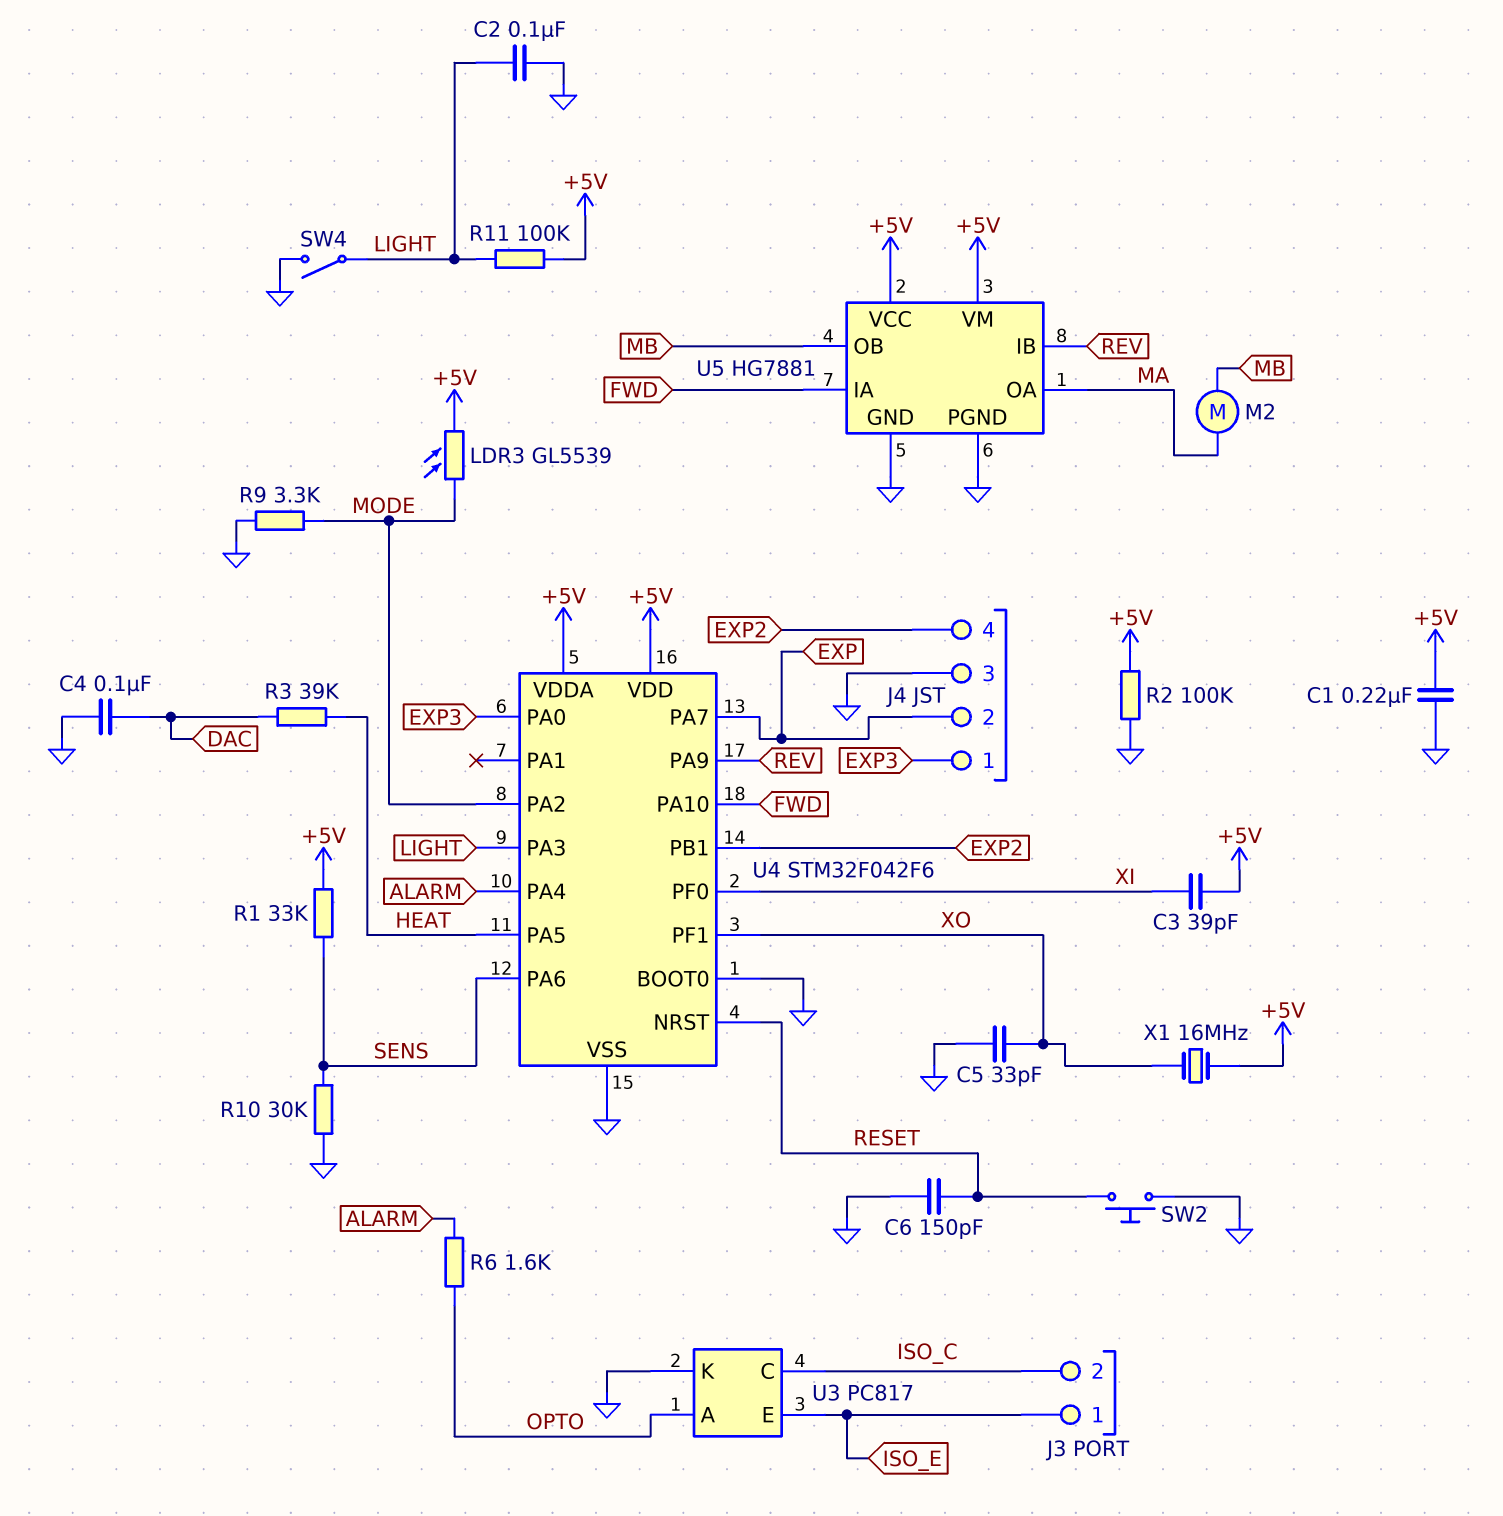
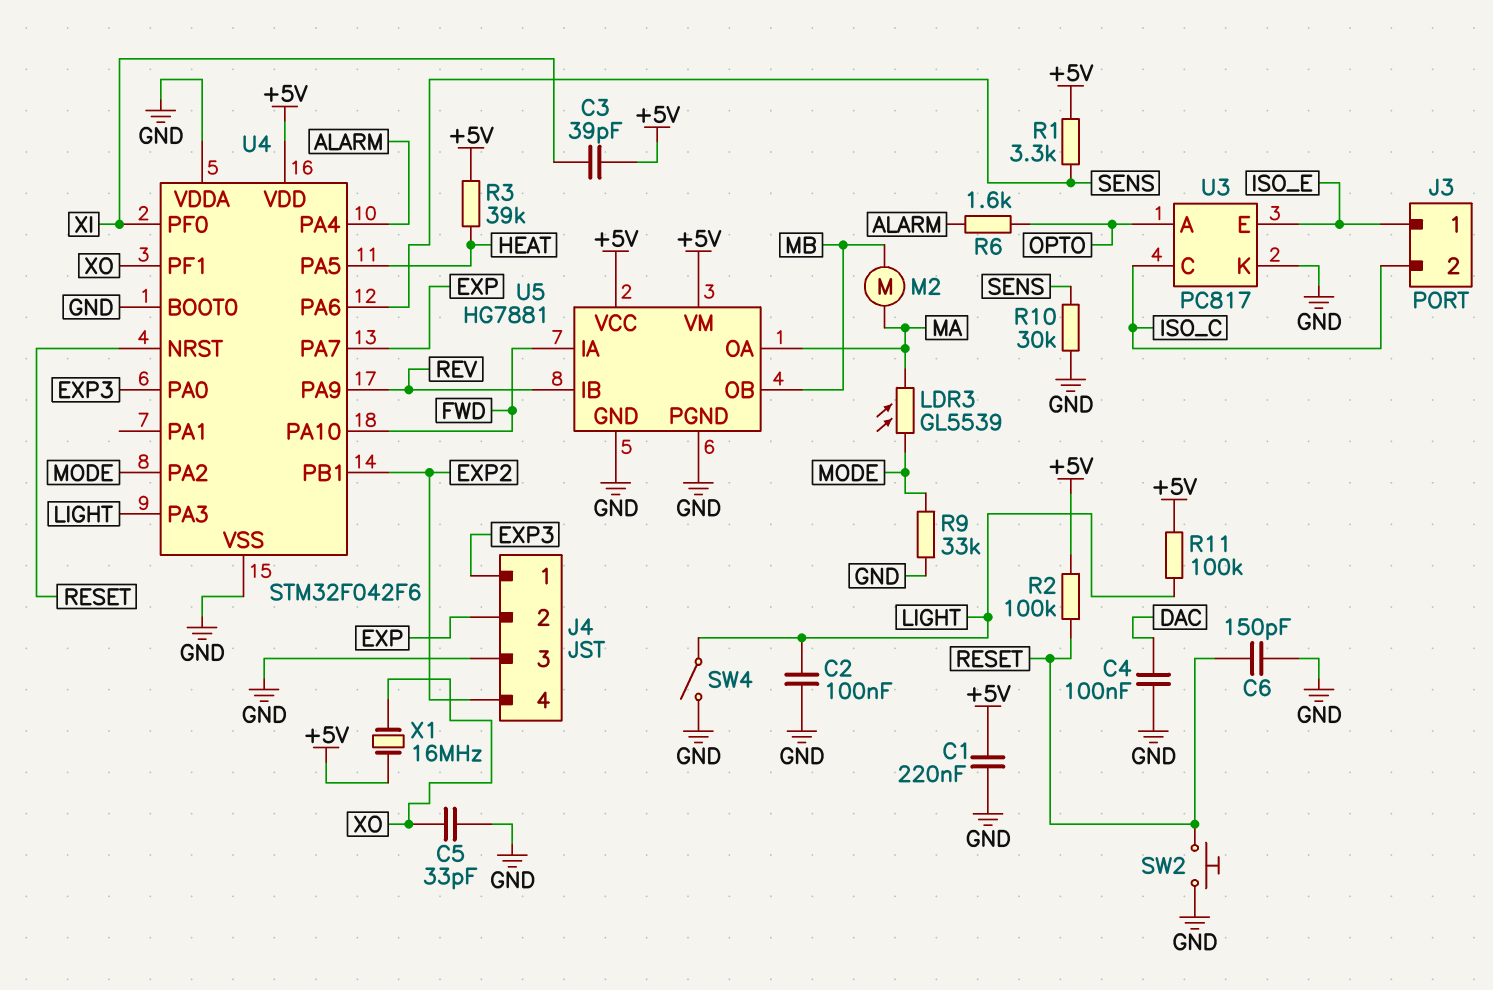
LDR3: GL5539 (+5V, MODE) -> GL5539 (MA, MODE)
R1: 33k (+5V, SENS) -> 3.3k (+5V, SENS)
R2: 100k (+5V, GND) -> 100k (+5V, RESET)
R3: 39k (DAC, HEAT) -> 39k (+5V, HEAT)
R9: 3.3k (GND, MODE) -> 33k (GND, MODE)
U4 pin VDDA: +5V -> GND

